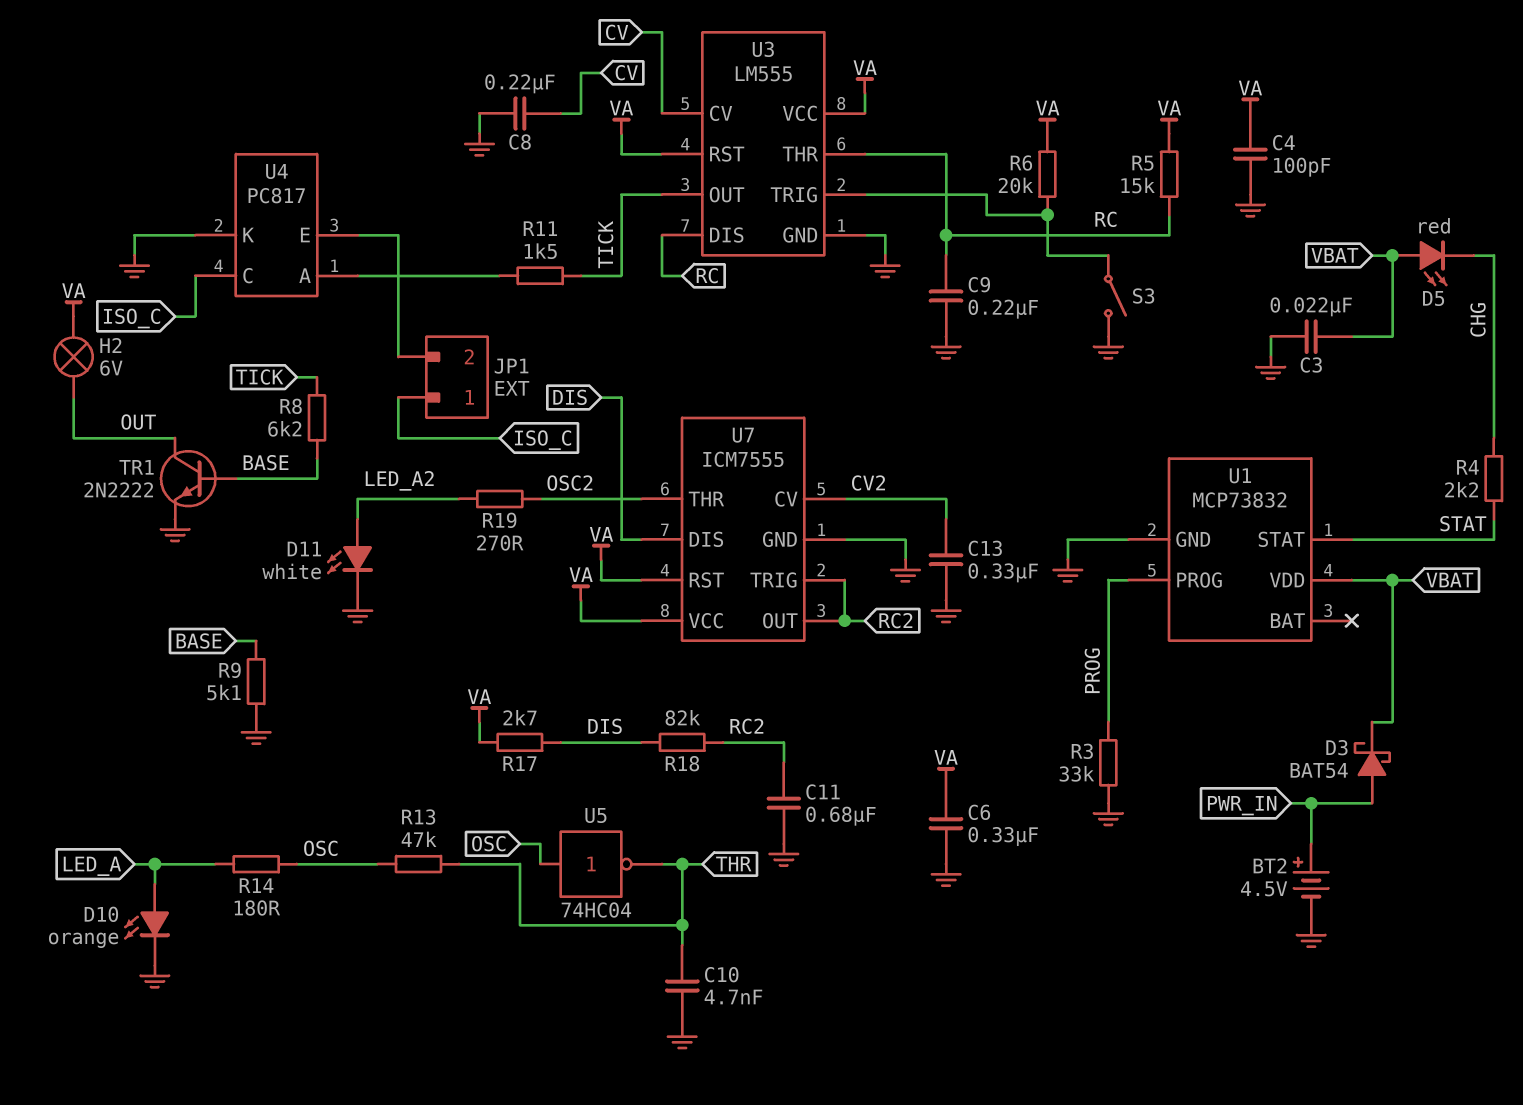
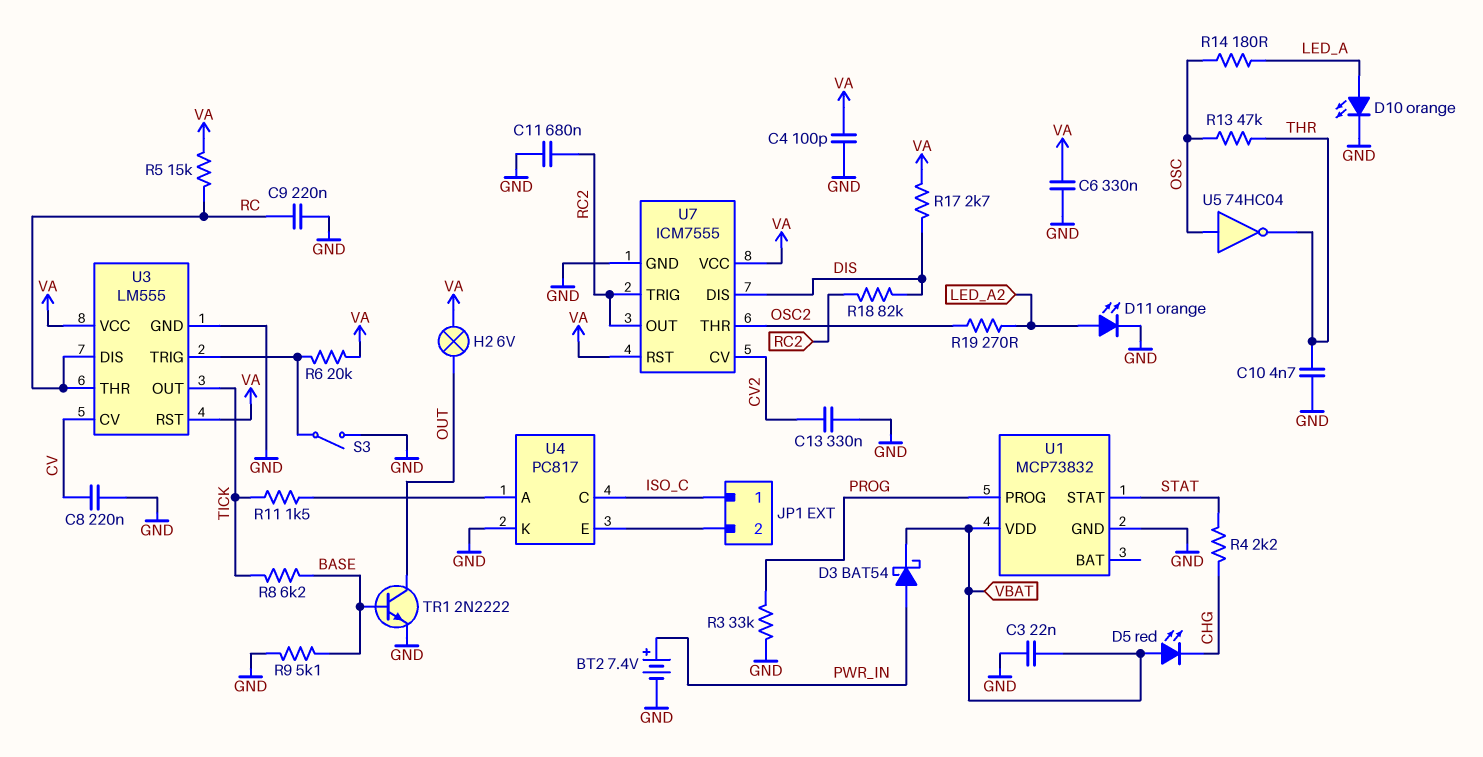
BT2: 4.5V (plus PWR_IN, minus GND) -> 7.4V (plus PWR_IN, minus GND)
D11: LED white (A LED_A2, K GND) -> LED orange (A LED_A2, K GND)

